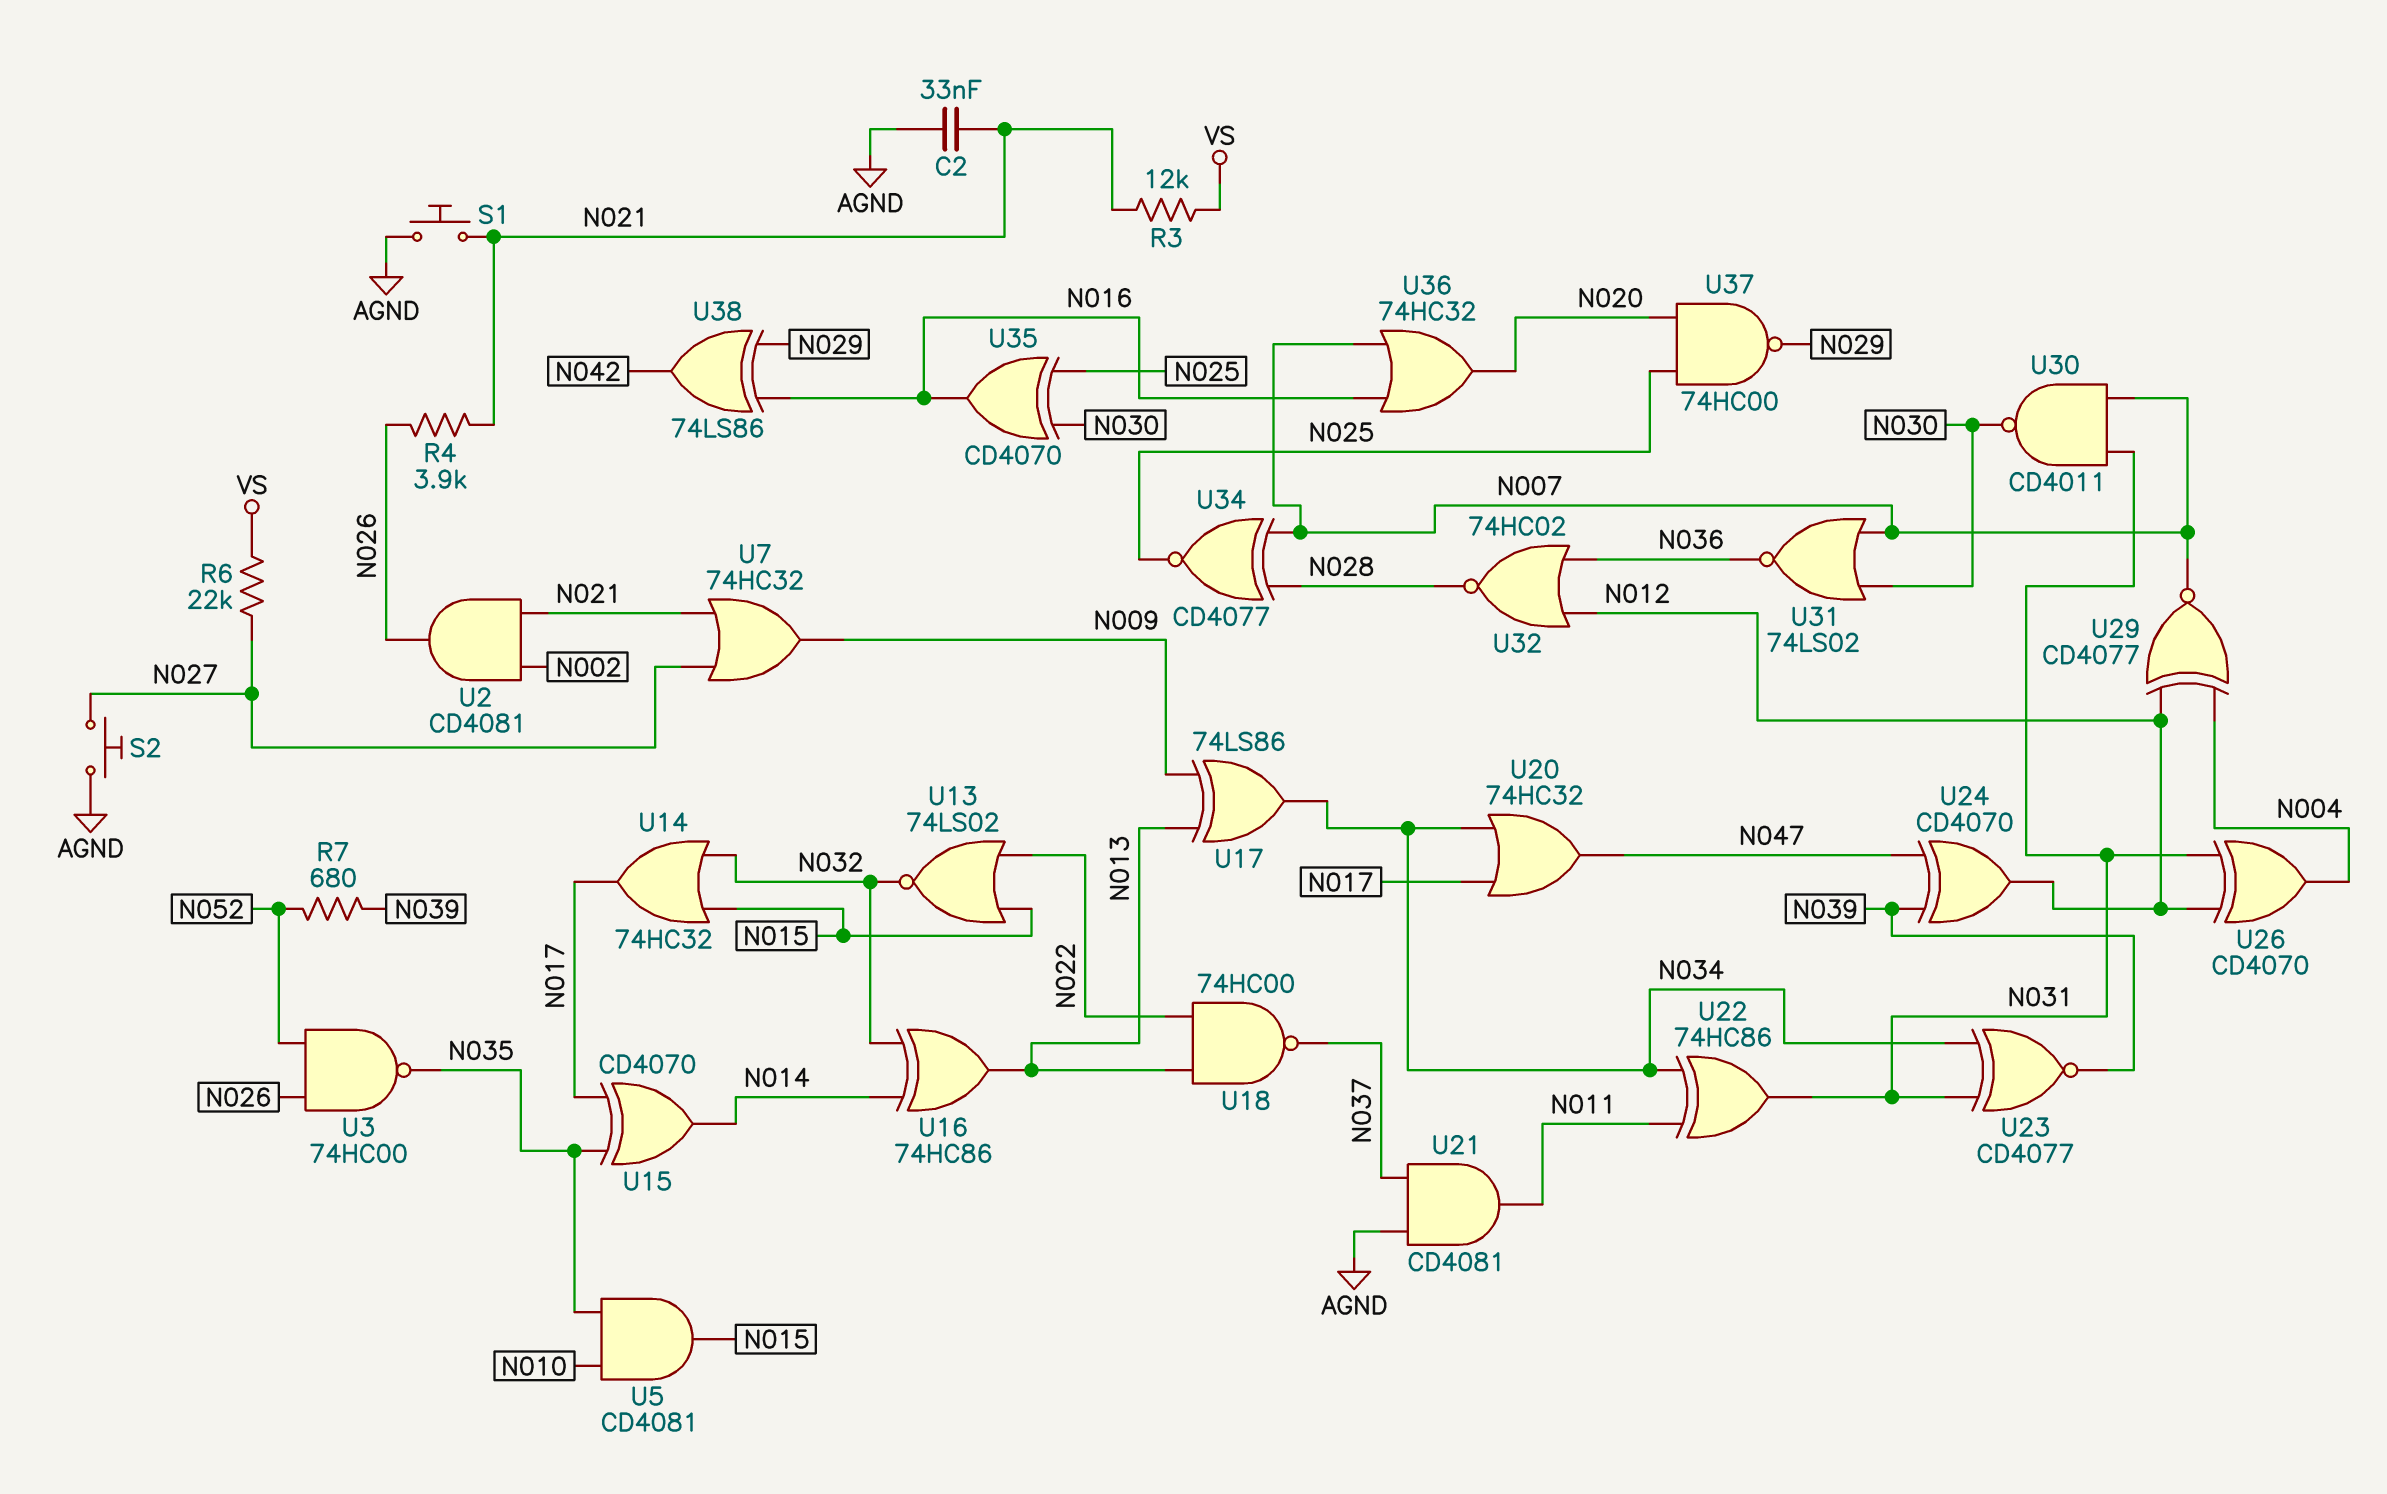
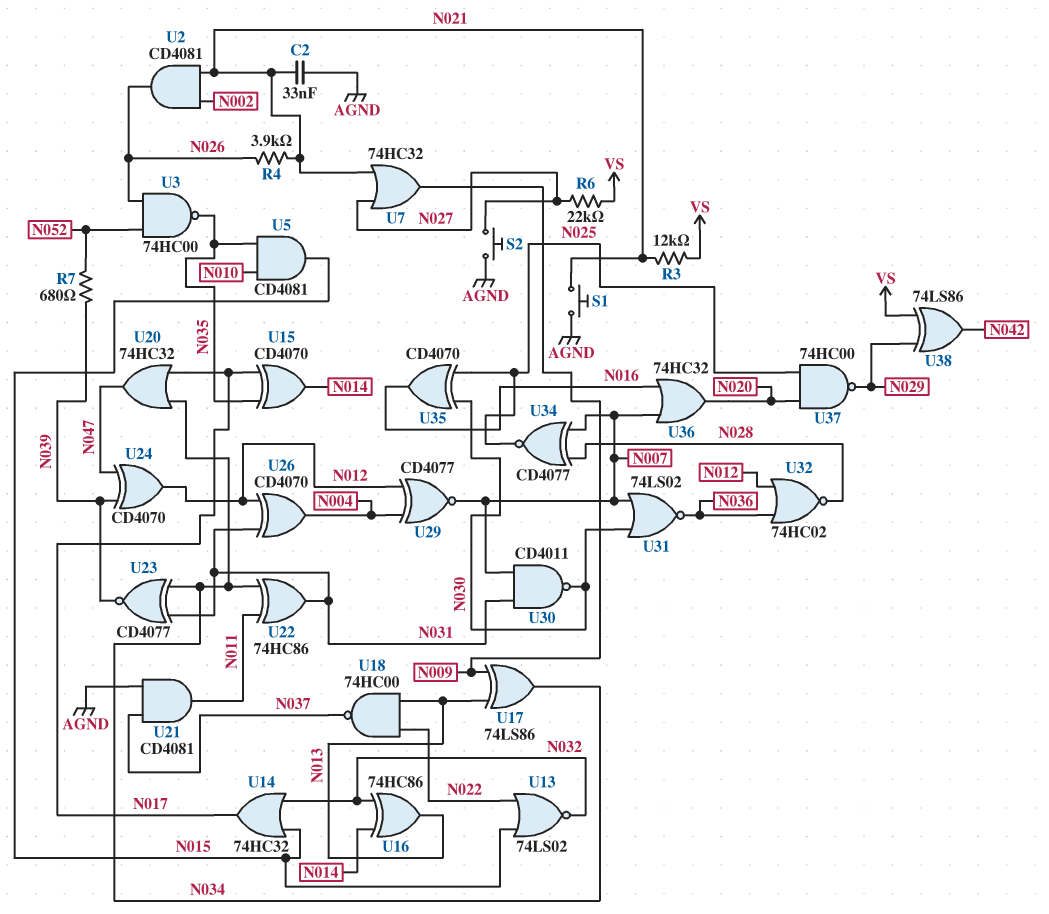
U38: XOR 74LS86 (in N016, in N029, out N042) -> XOR 74LS86 (in N029, in VS, out N042)

